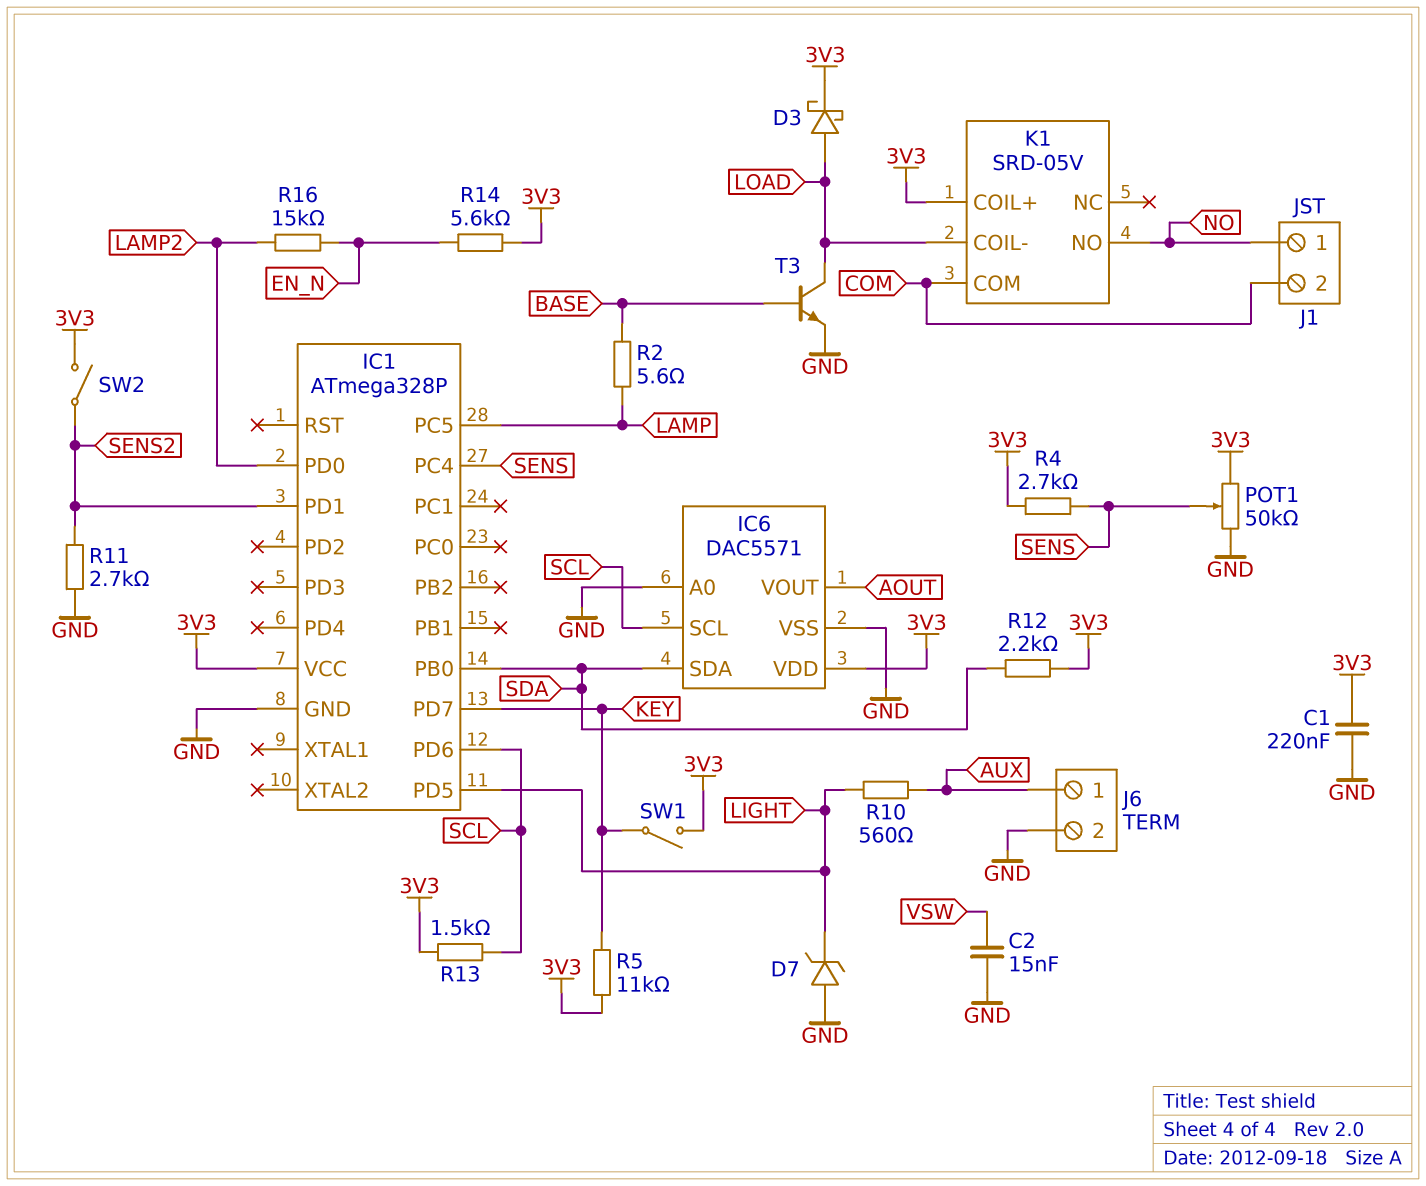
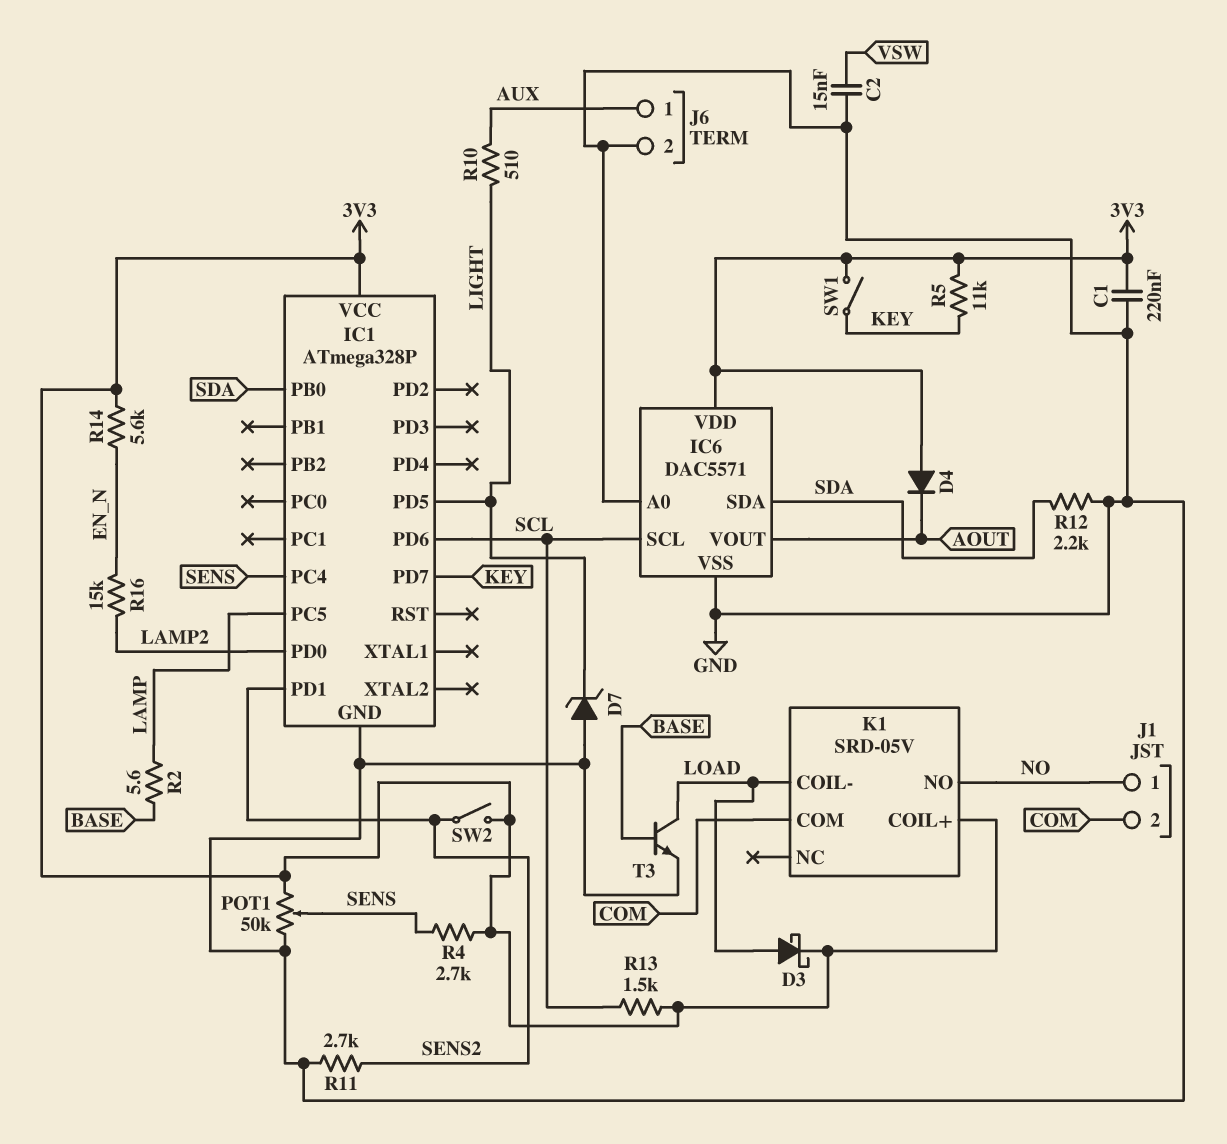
D4: none -> diode (A 3V3, K AOUT)
R10: 560 (AUX, LIGHT) -> 510 (AUX, LIGHT)
R12: 2.2k (3V3, SDA) -> 2.2k (GND, SDA)

